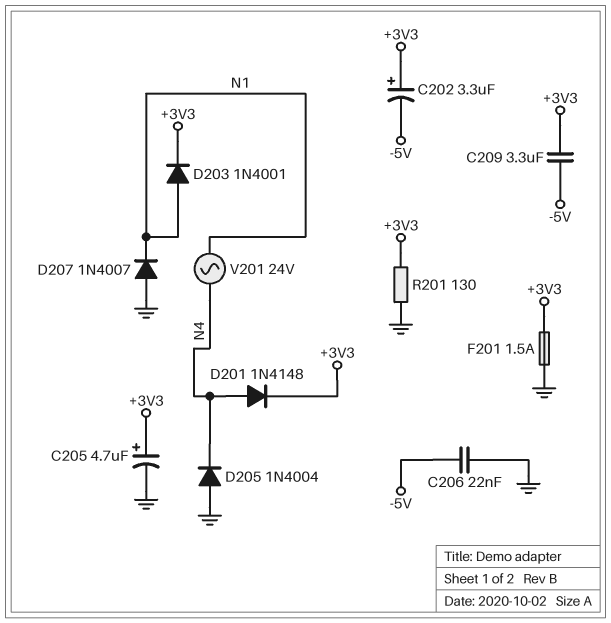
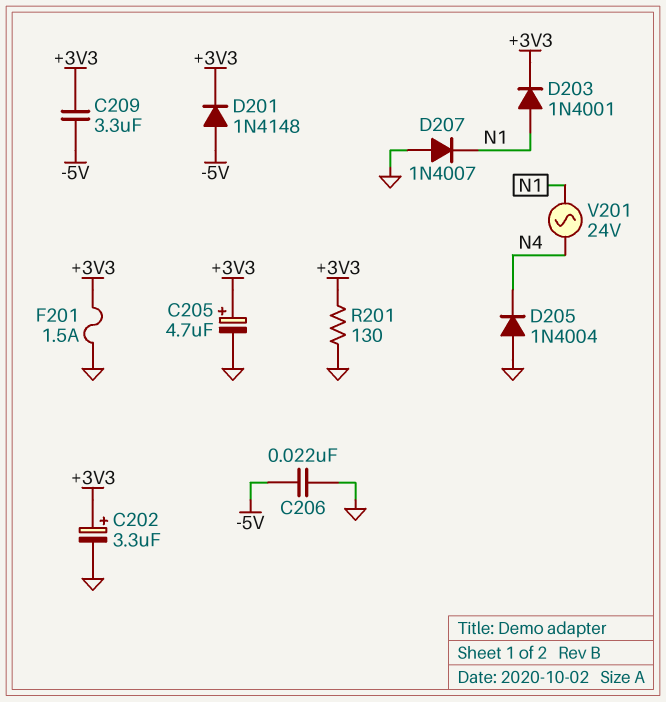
C202: 3.3uF (plus +3V3, minus -5V) -> 3.3uF (plus +3V3, minus GND)
D201: diode 1N4148 (A N4, K +3V3) -> diode 1N4148 (A -5V, K +3V3)

